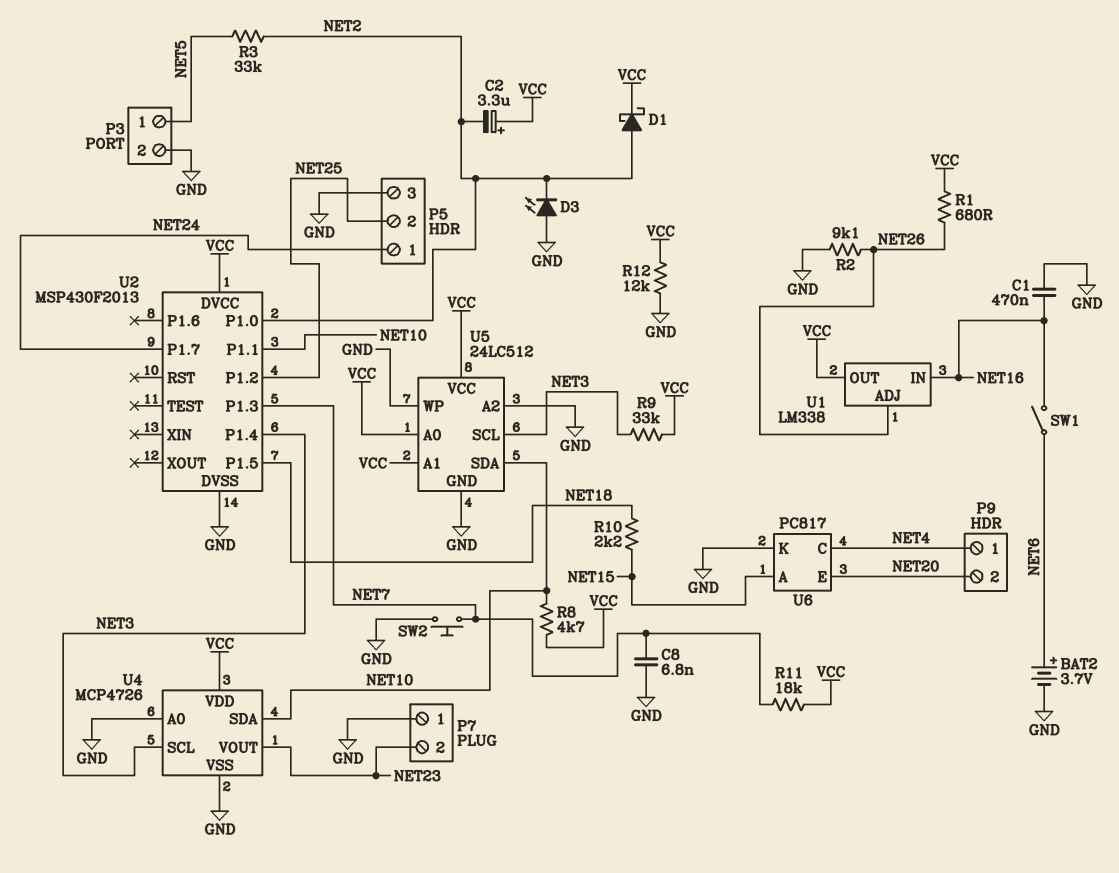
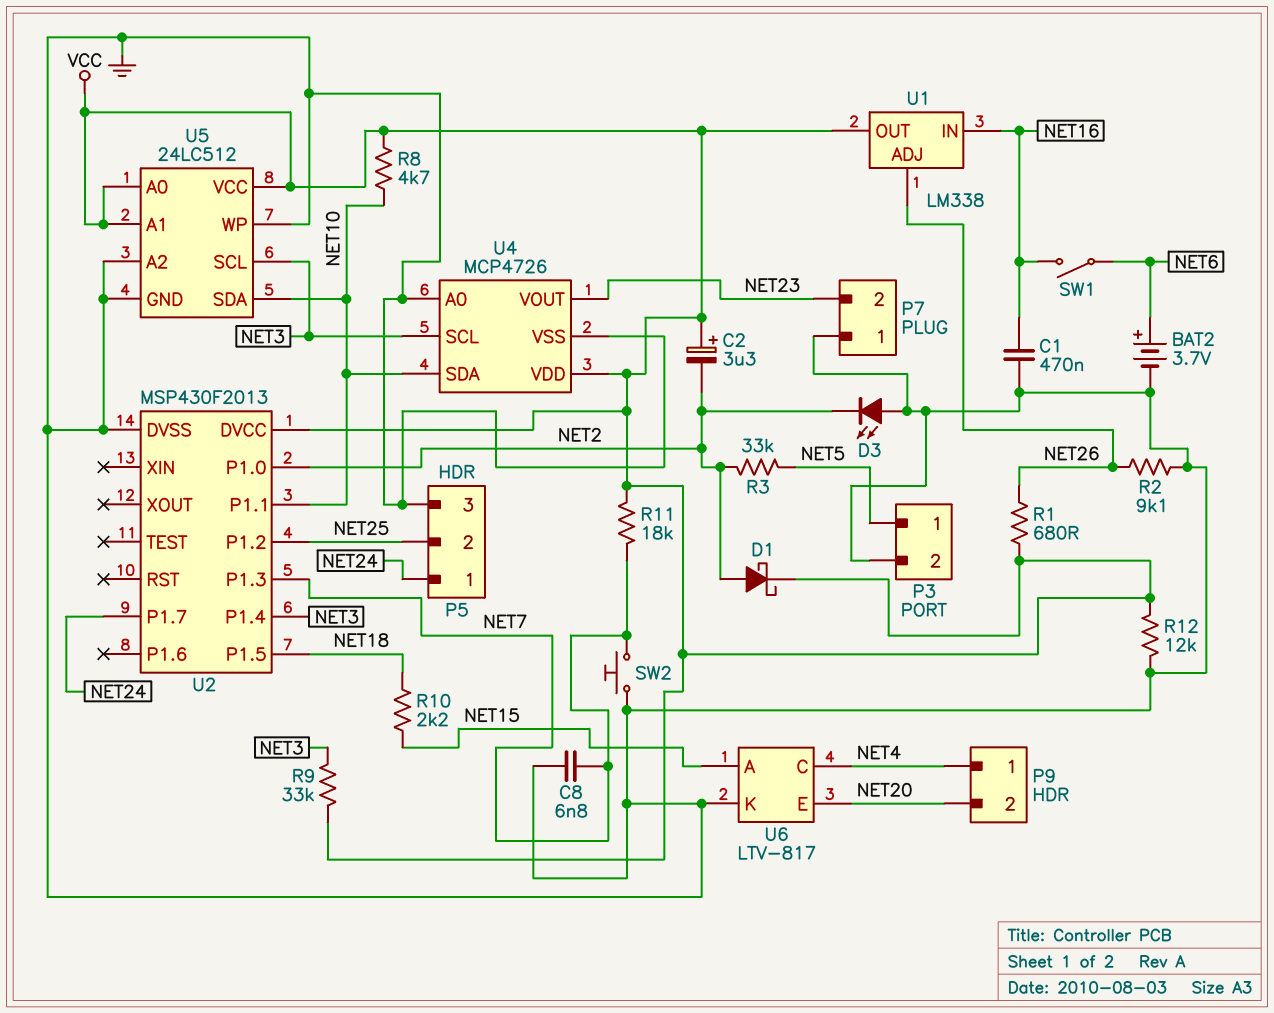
U6: PC817 -> LTV-817

